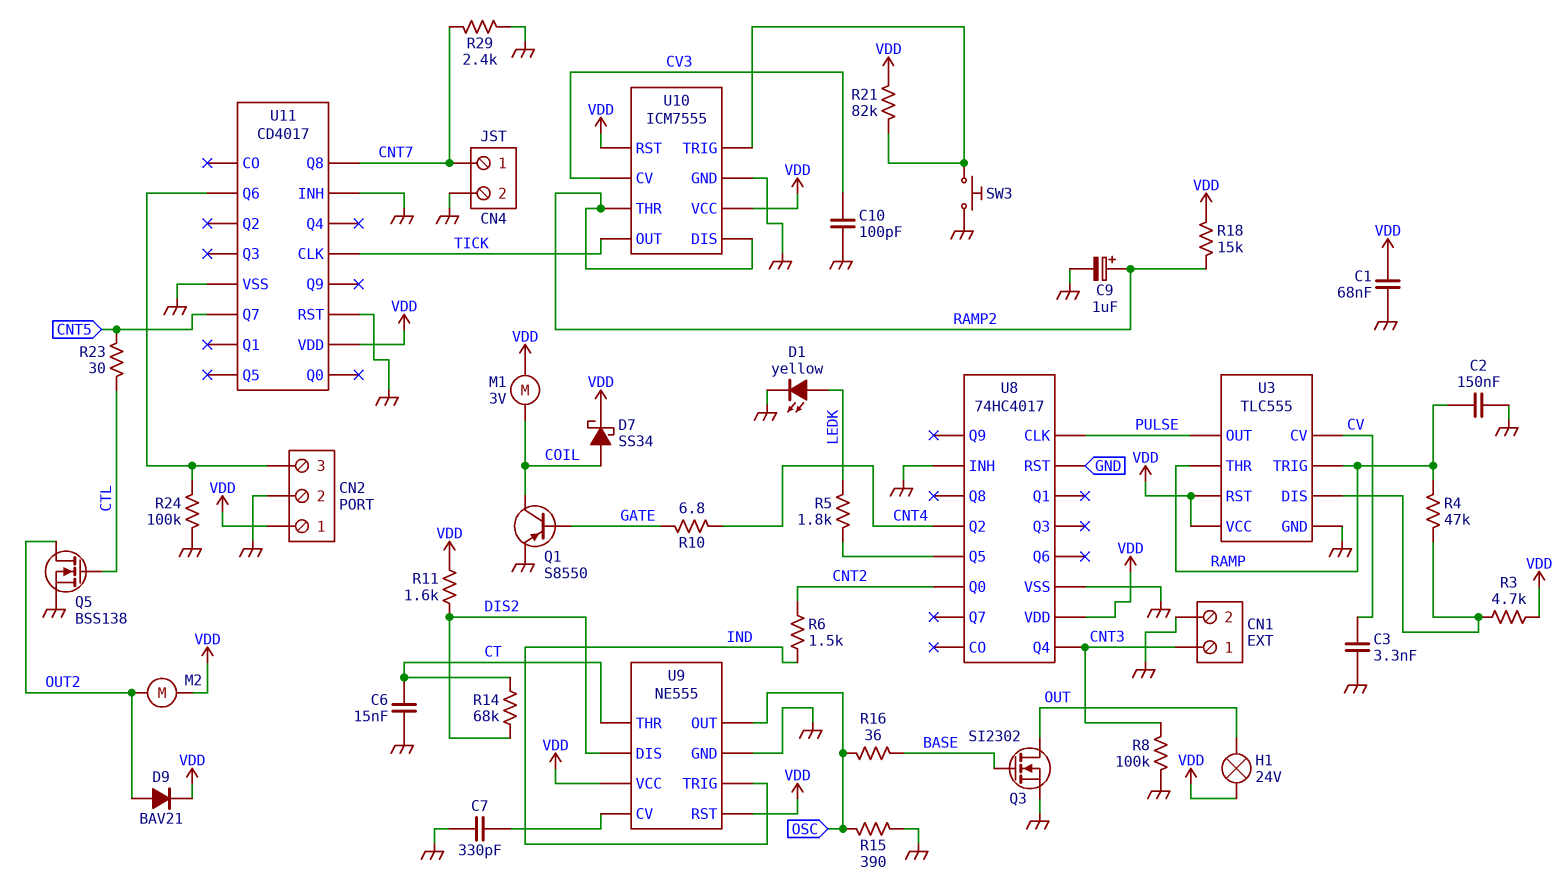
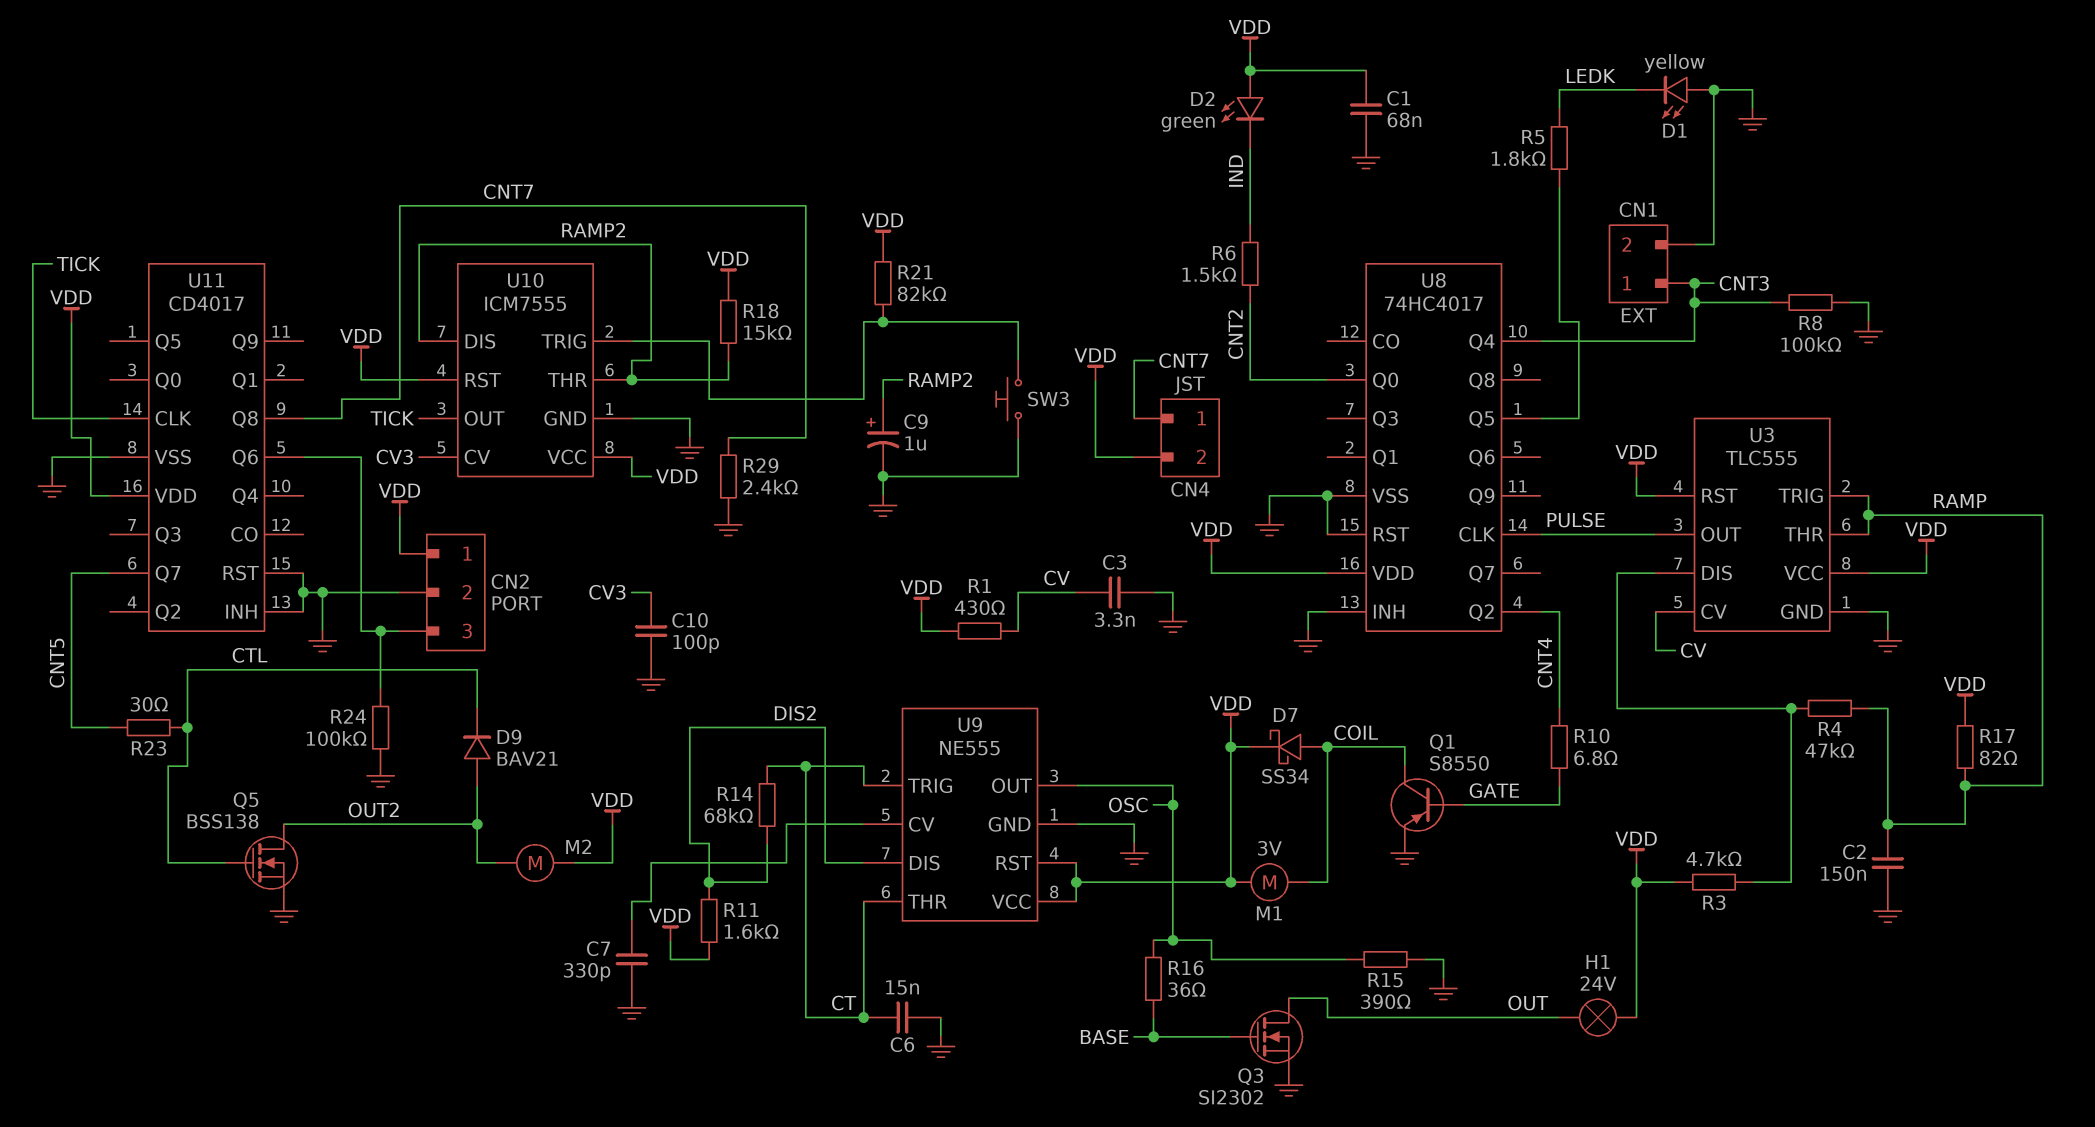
CN4 pin 2: GND -> VDD
D1: LED yellow (A LEDK, K GND) -> LED yellow (A GND, K LEDK)
D2: none -> LED green (A VDD, K IND)
D9: diode BAV21 (A OUT2, K VDD) -> diode BAV21 (A OUT2, K CTL)
R1: none -> 430 (CV, VDD)
R17: none -> 82 (RAMP, VDD)
U9 pin TRIG: IND -> CT

